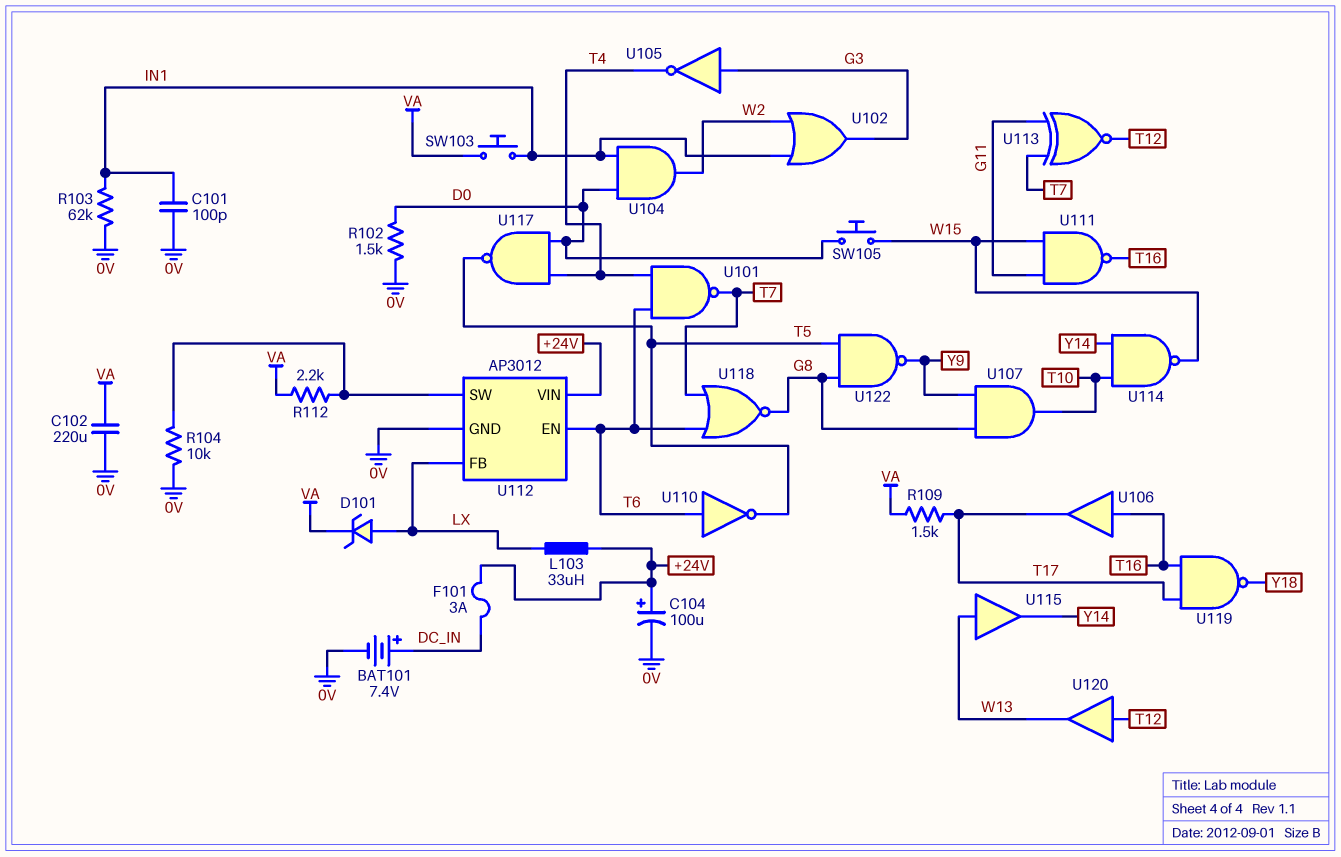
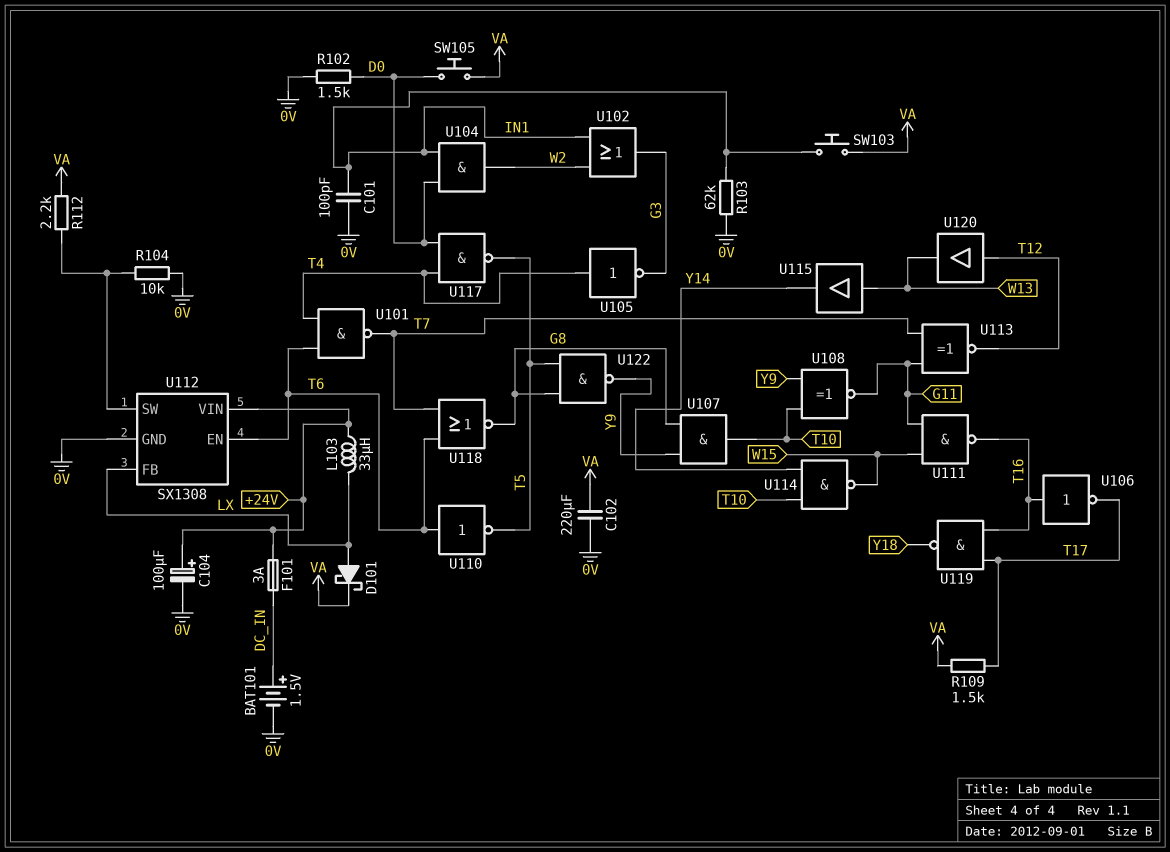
BAT101: 7.4V (plus DC_IN, minus 0V) -> 1.5V (plus DC_IN, minus 0V)
D101: zener (A LX, K VA) -> schottky (A LX, K VA)
SW105: button (D0, W15) -> button (D0, VA)
U105: NOT (in G3, out T4) -> NOT (in T4, out G3)
U106: buffer (in T16, out T17) -> NOT (in T16, out T17)
U108: none -> XNOR (in T10, in Y9, out G11)
U112: AP3012 -> SX1308

